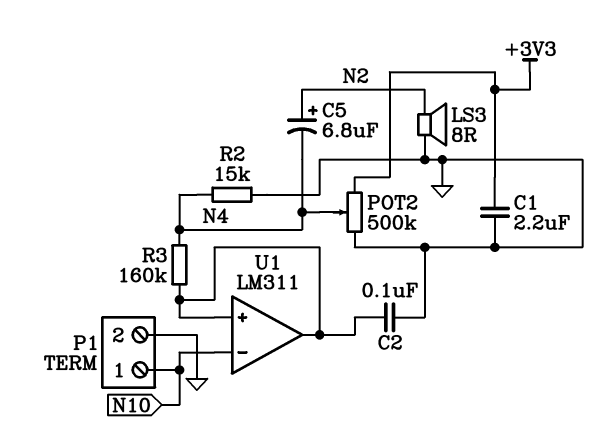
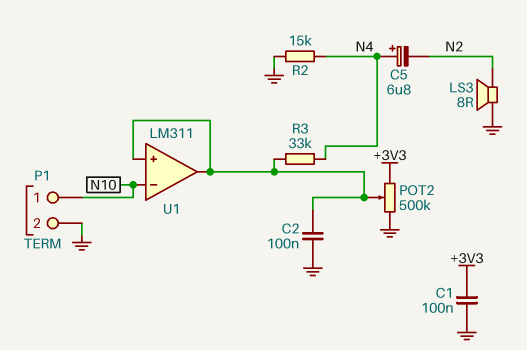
C1: 2.2uF (+3V3, GND) -> 100nF (+3V3, GND)
C5: 6.8uF (plus N2, minus N4) -> 6.8uF (plus N4, minus N2)
POT2: 500k (+3V3, GND, wiper N4) -> 500k (+3V3, GND, wiper U1/in+)
R3: 160k (N4, U1/in+) -> 33k (N4, U1/in+)

